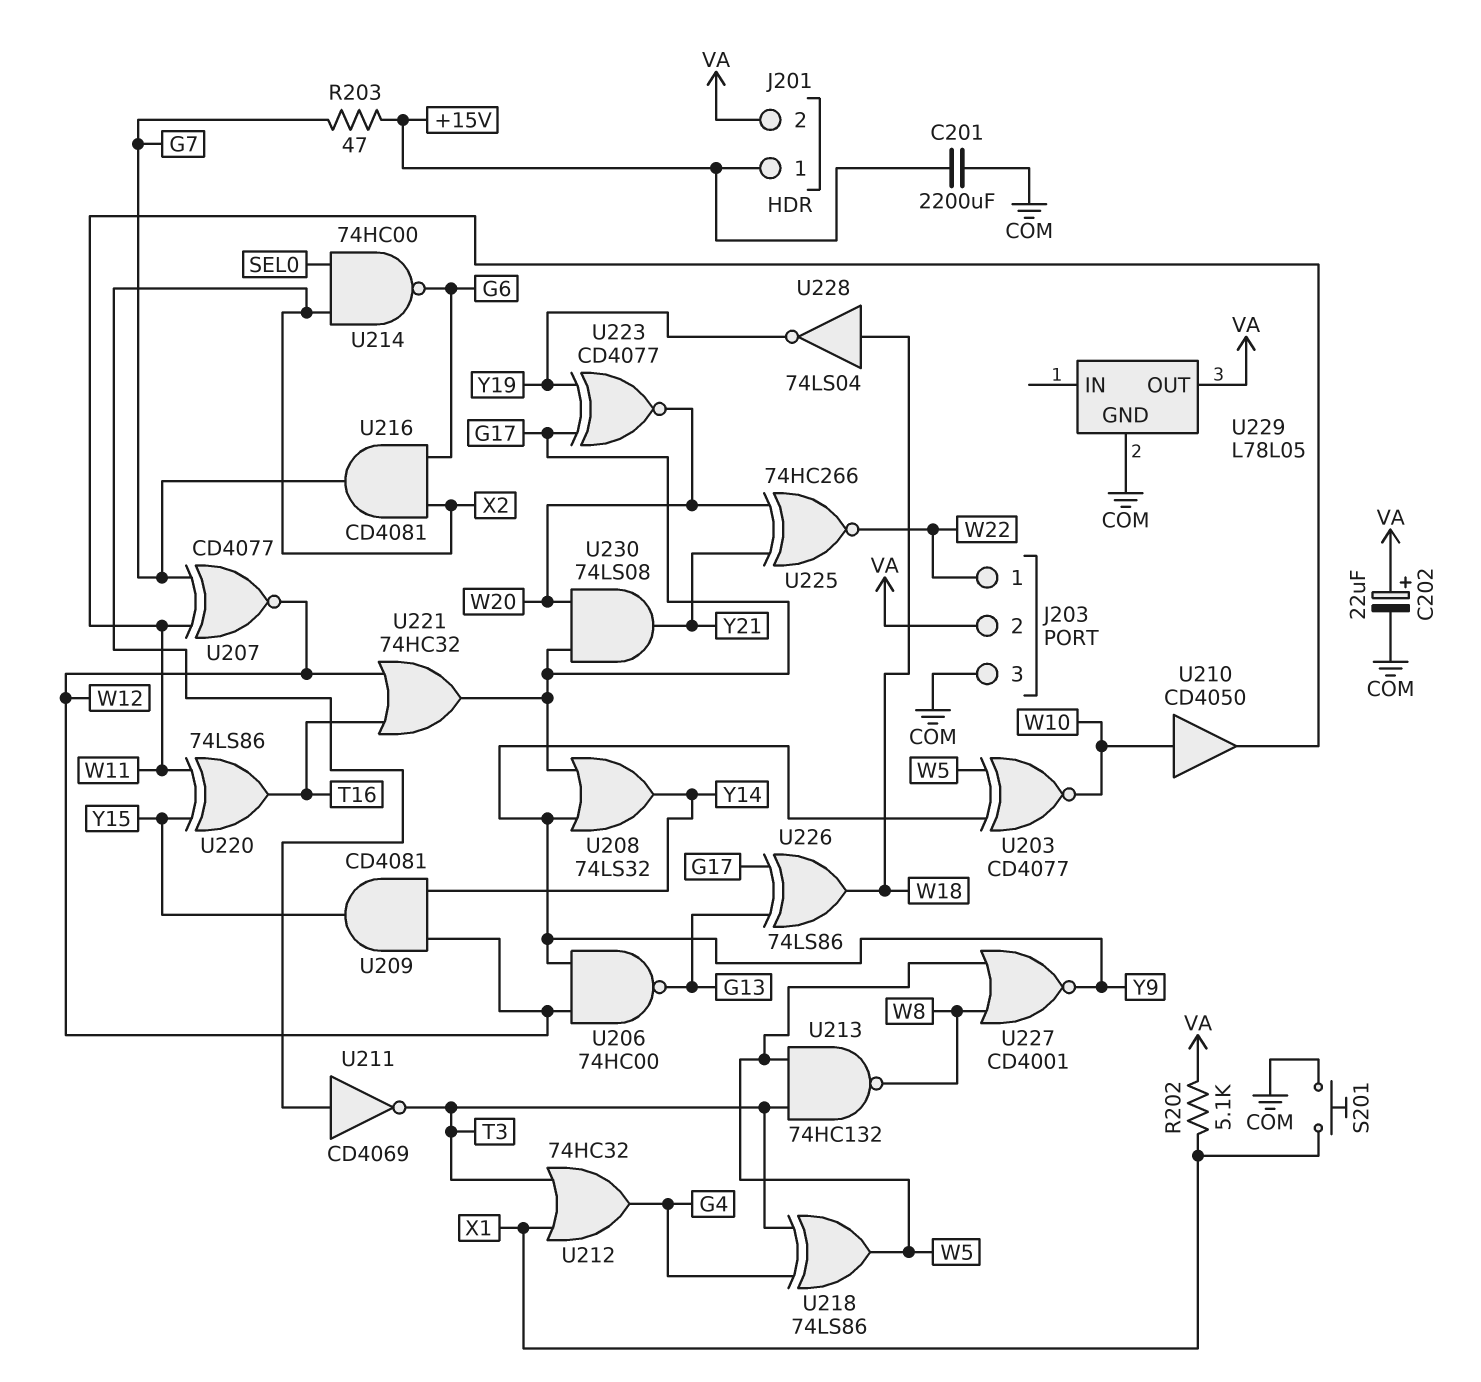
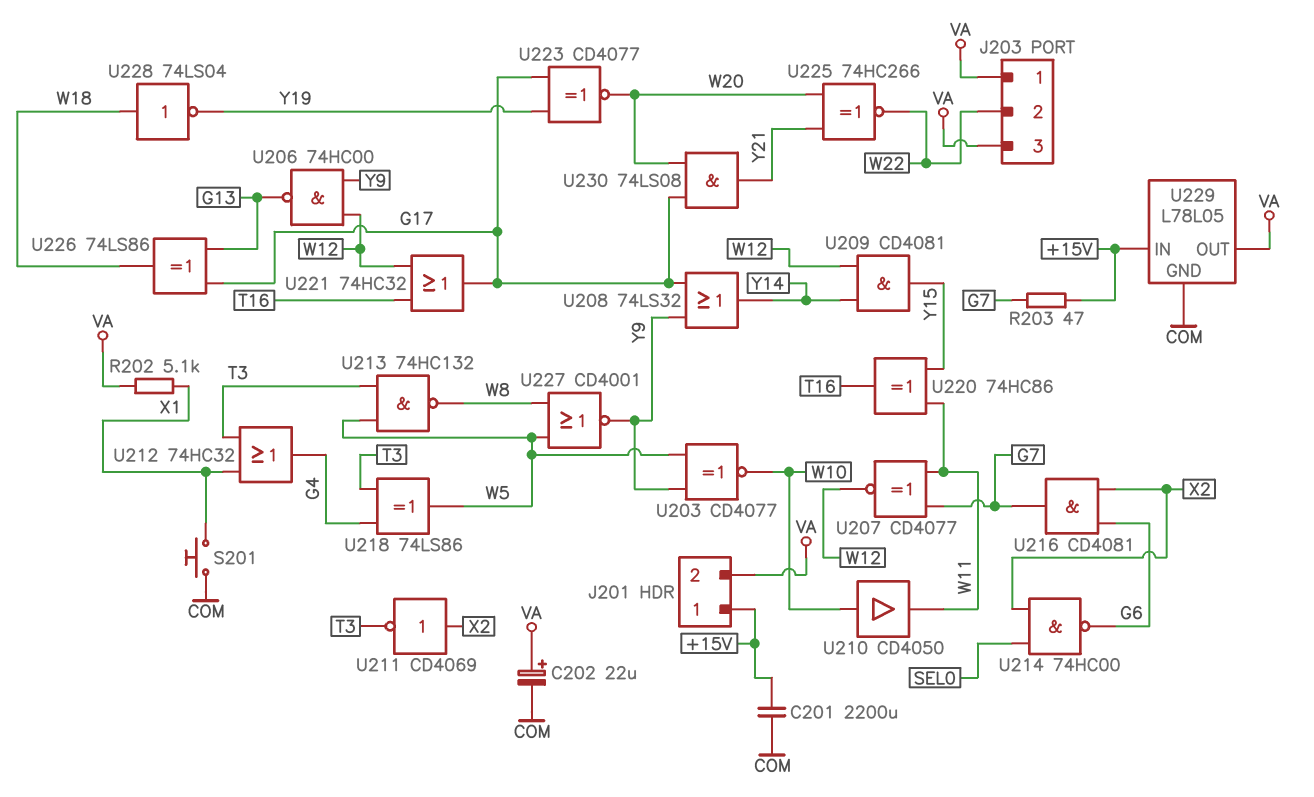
J203 pin 1: W22 -> VA
J203 pin 2: VA -> W22
J203 pin 3: COM -> VA
U220: XOR 74LS86 (in W11, in Y15, out T16) -> XOR 74HC86 (in W11, in Y15, out T16)
U229 pin IN: none -> +15V

